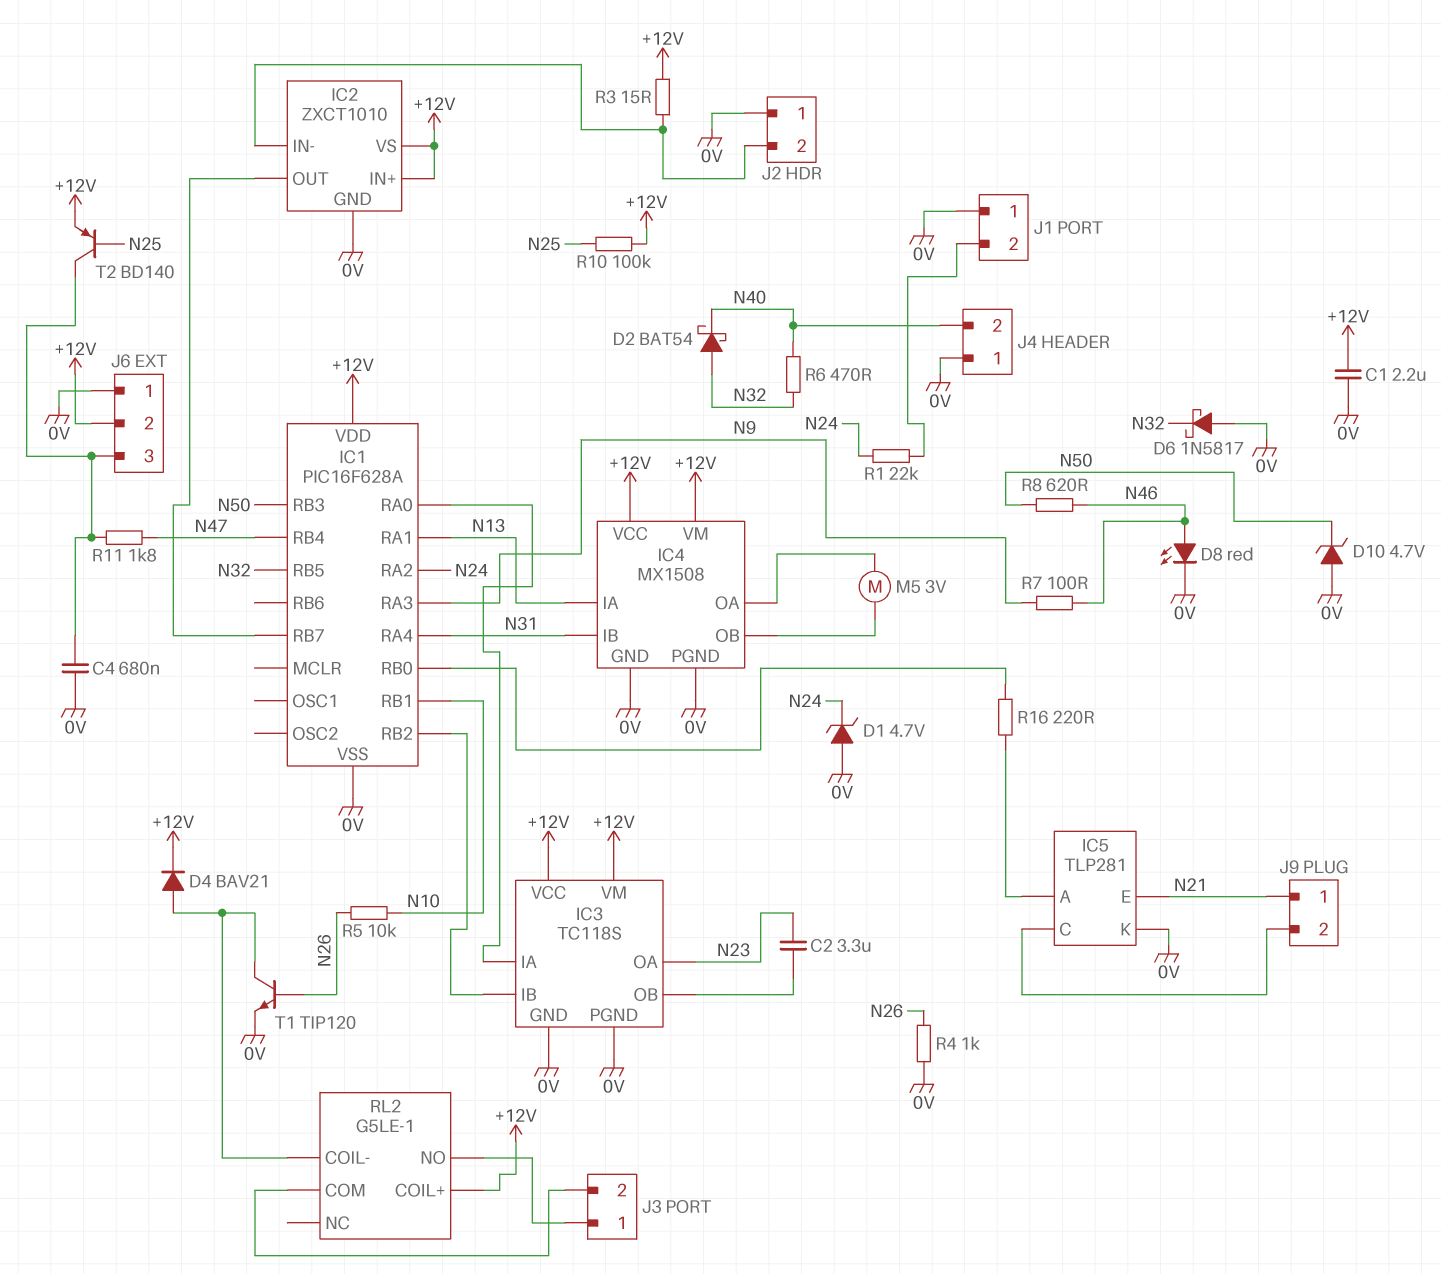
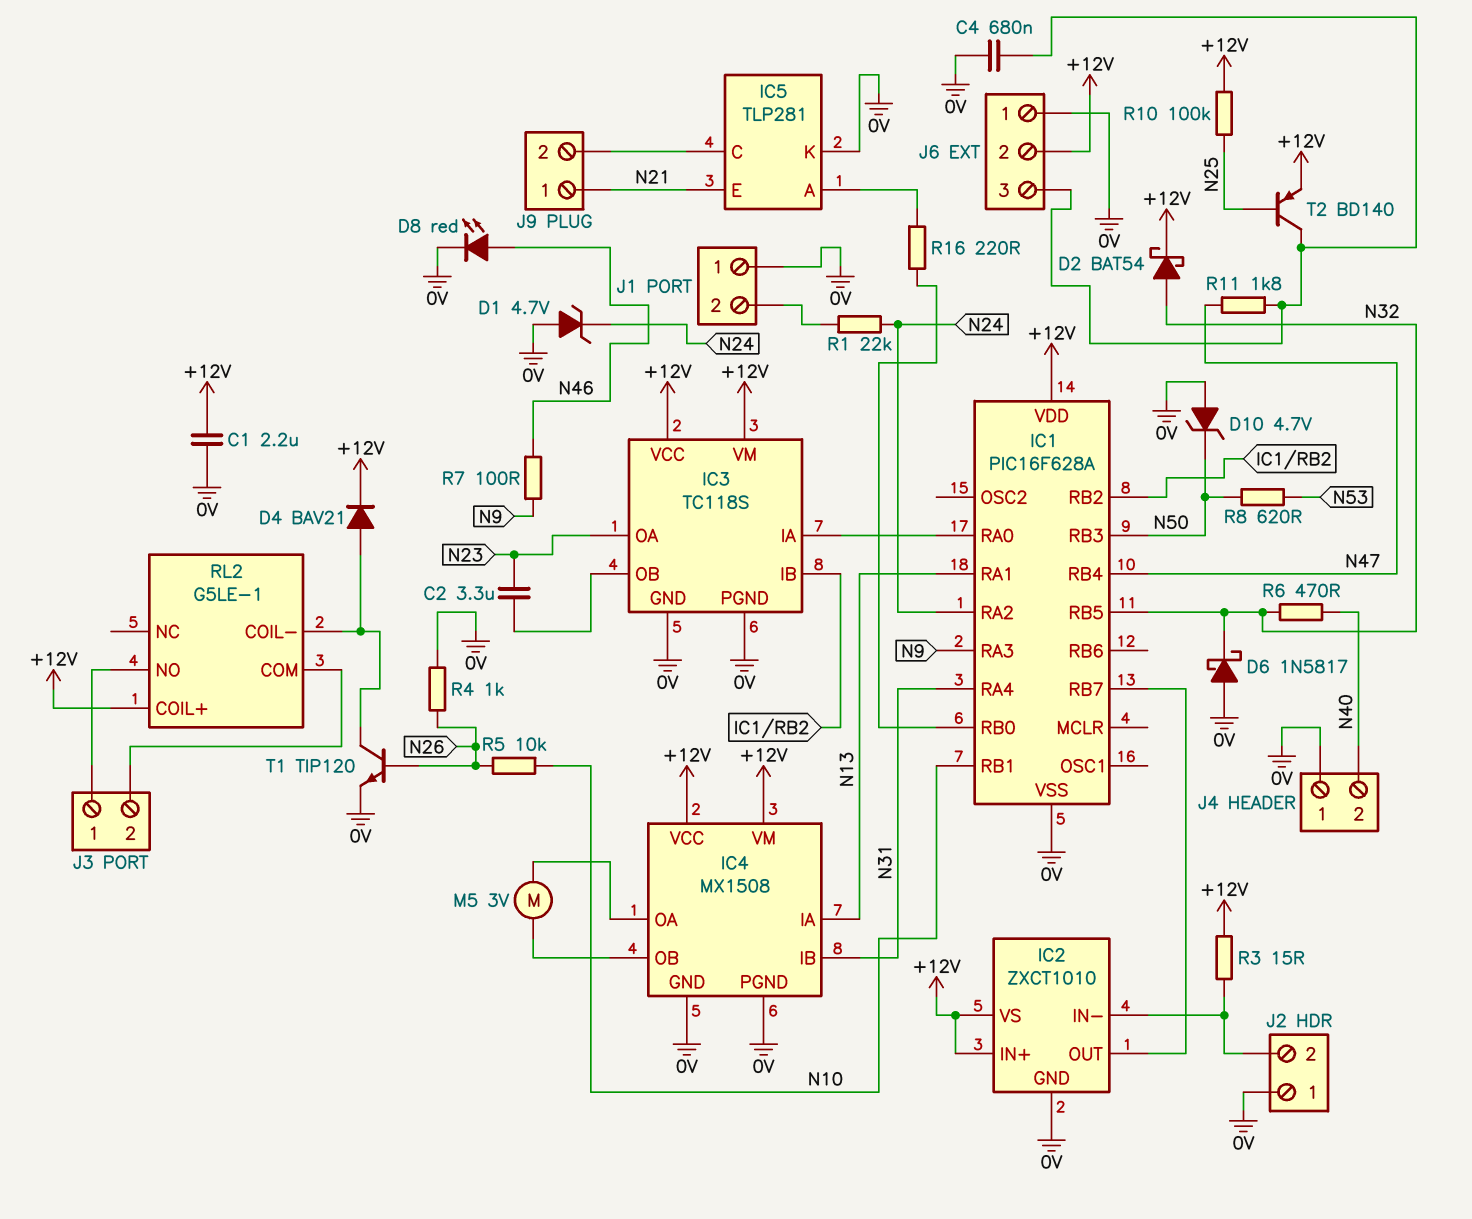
D2: schottky BAT54 (A N32, K N40) -> schottky BAT54 (A N32, K +12V)
R8: 620 (N46, N50) -> 620 (N50, N53)

